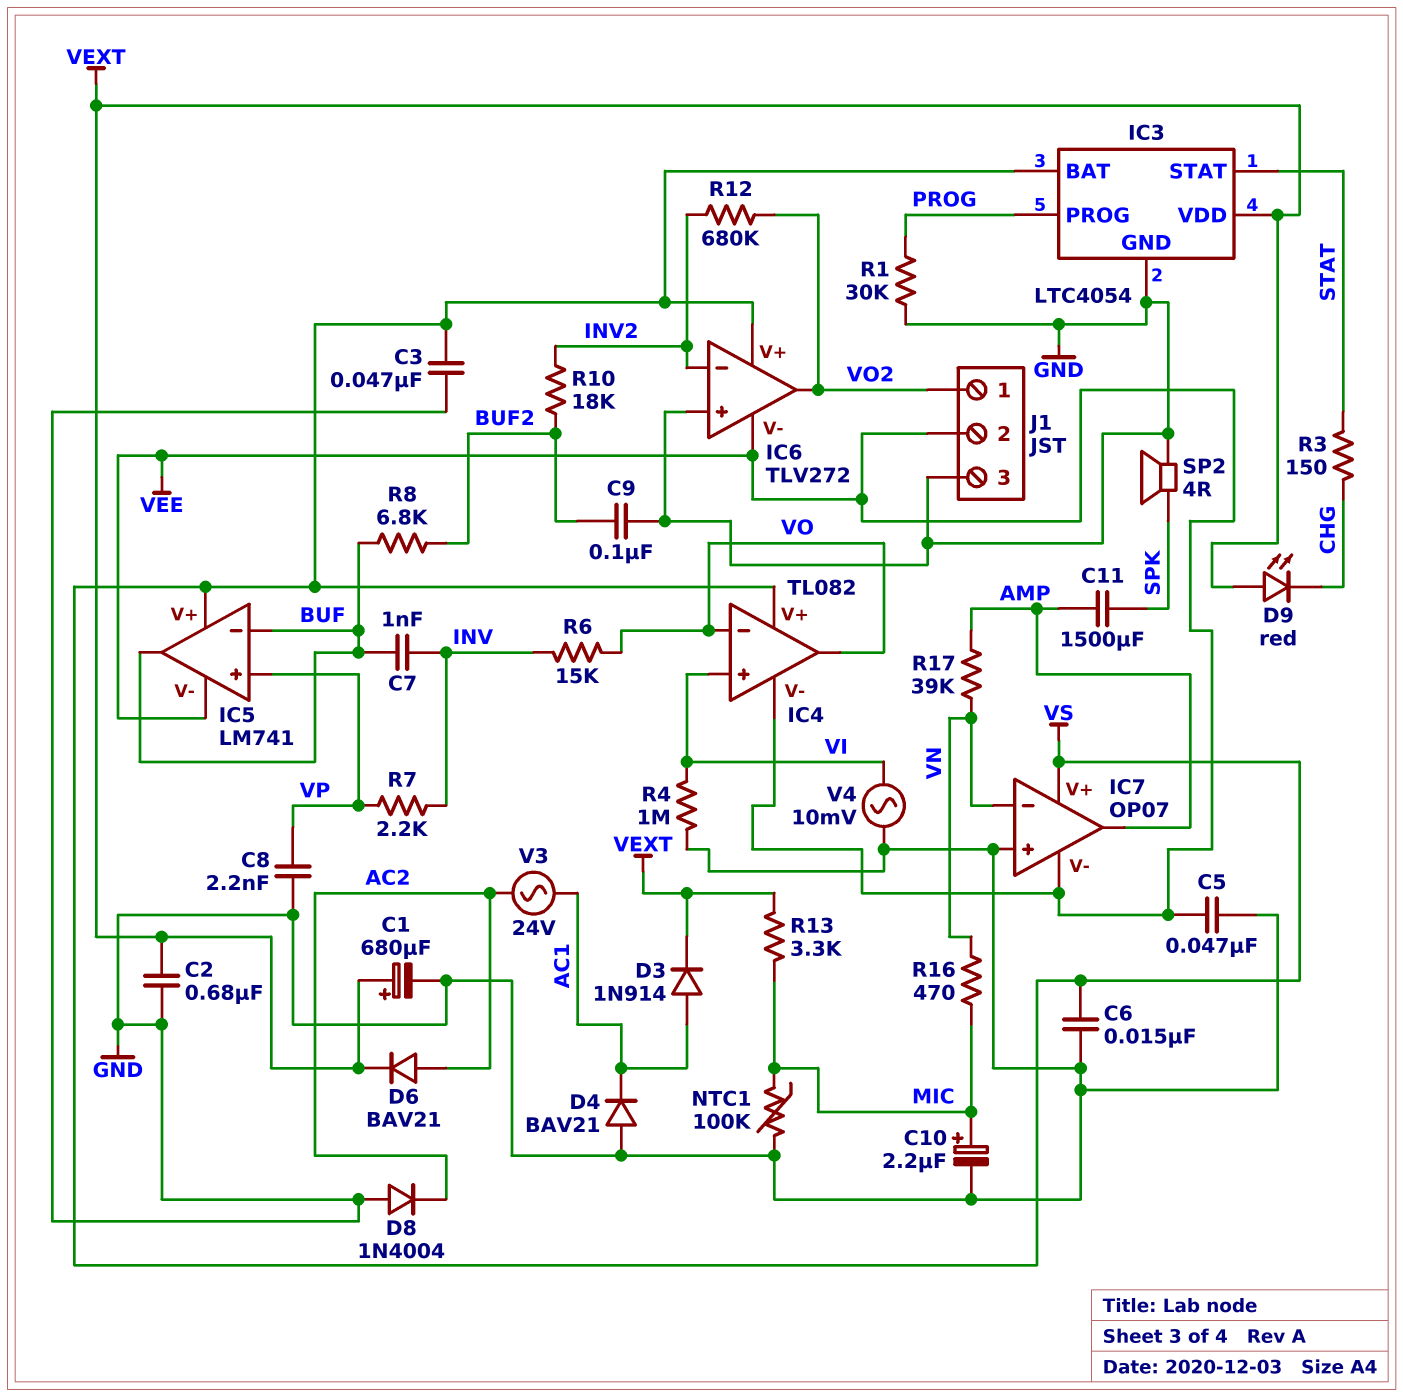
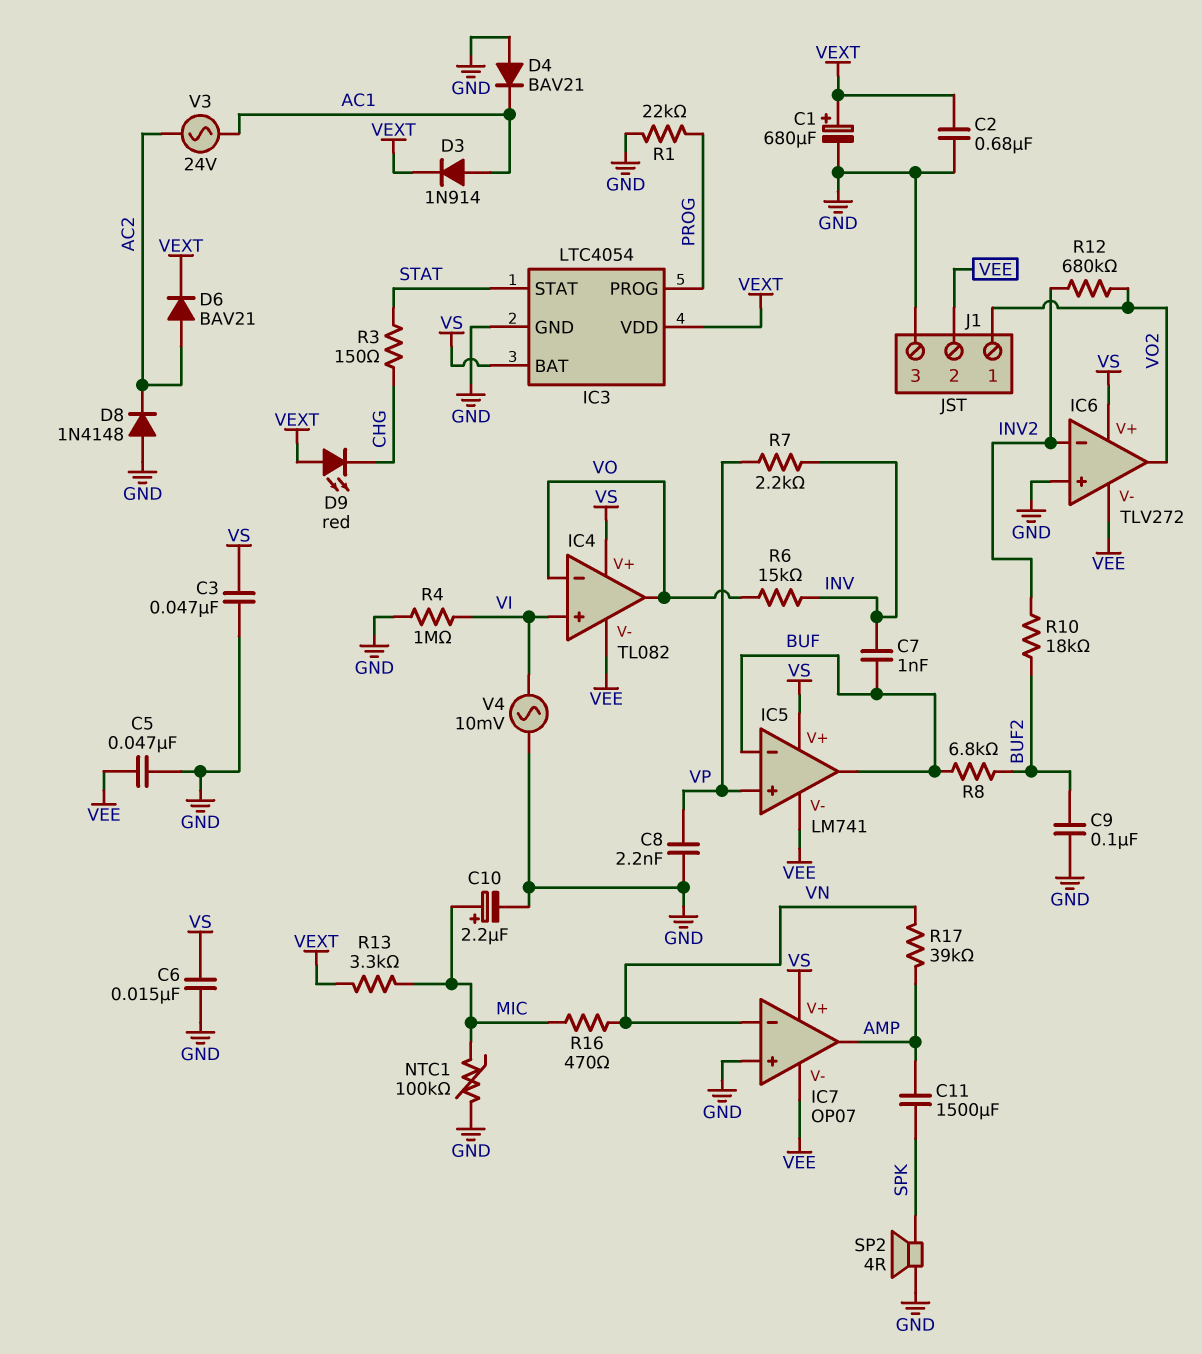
D8: diode 1N4004 (A GND, K AC2) -> diode 1N4148 (A GND, K AC2)
R1: 30k (GND, PROG) -> 22k (GND, PROG)

